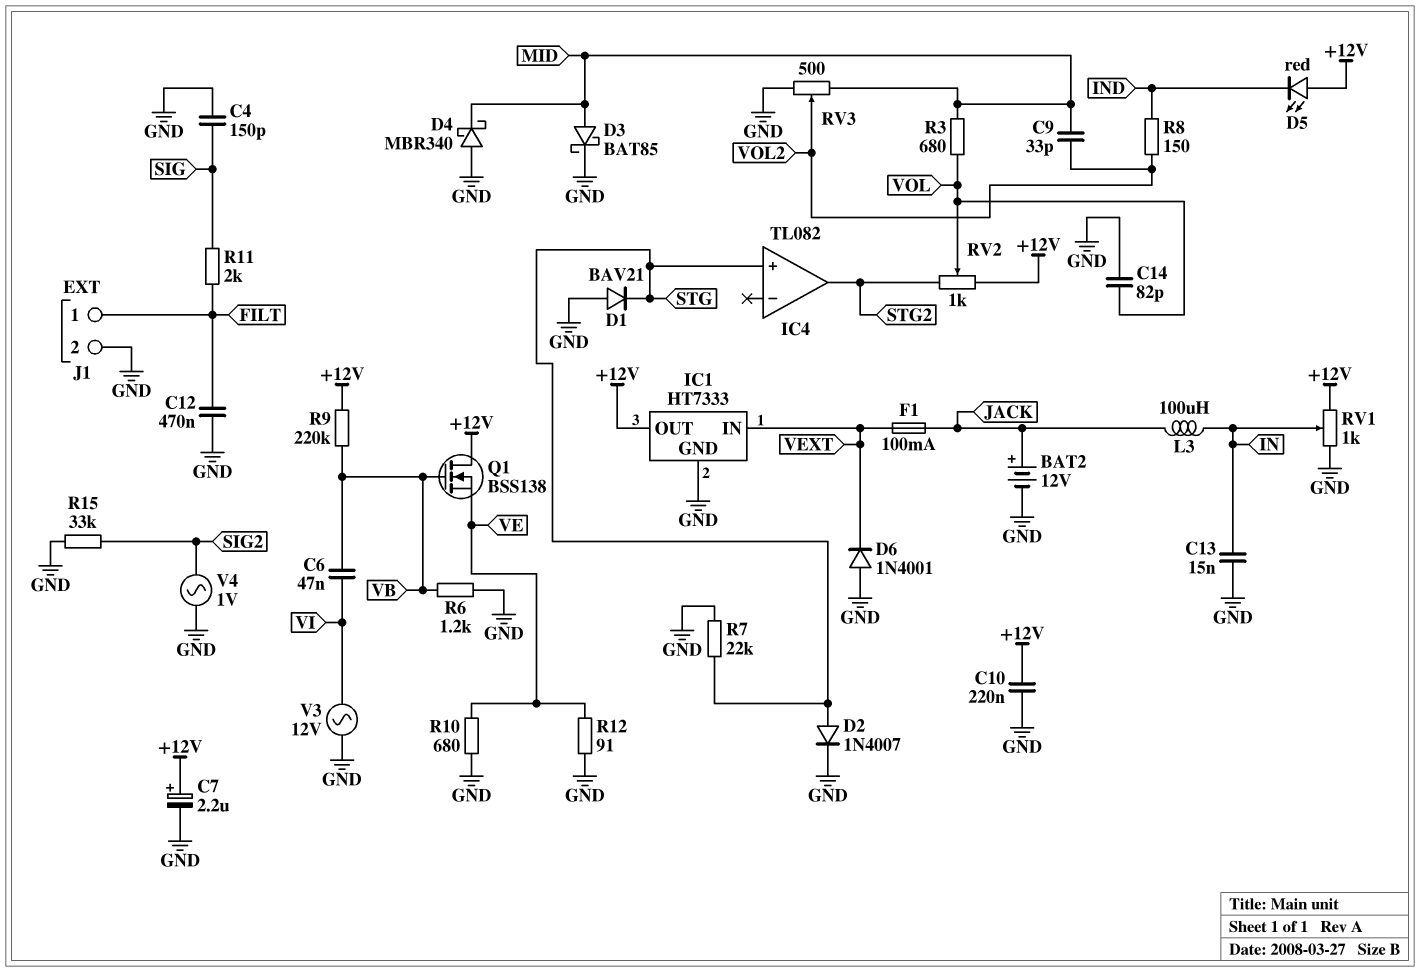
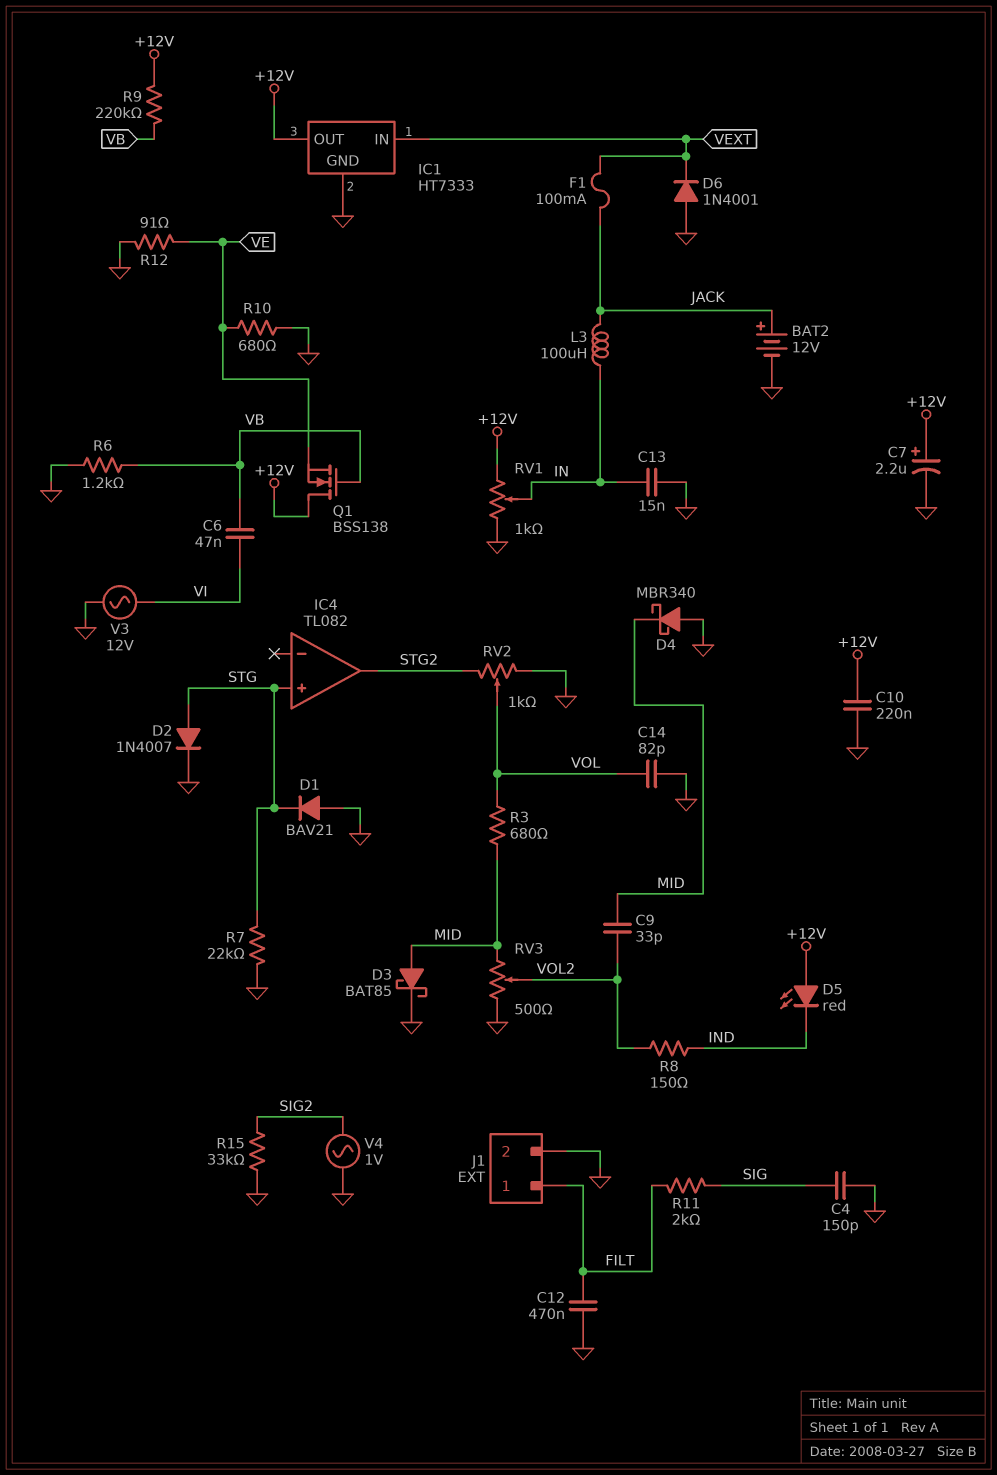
RV2: 1k (+12V, STG2, wiper VOL) -> 1k (GND, STG2, wiper VOL)

